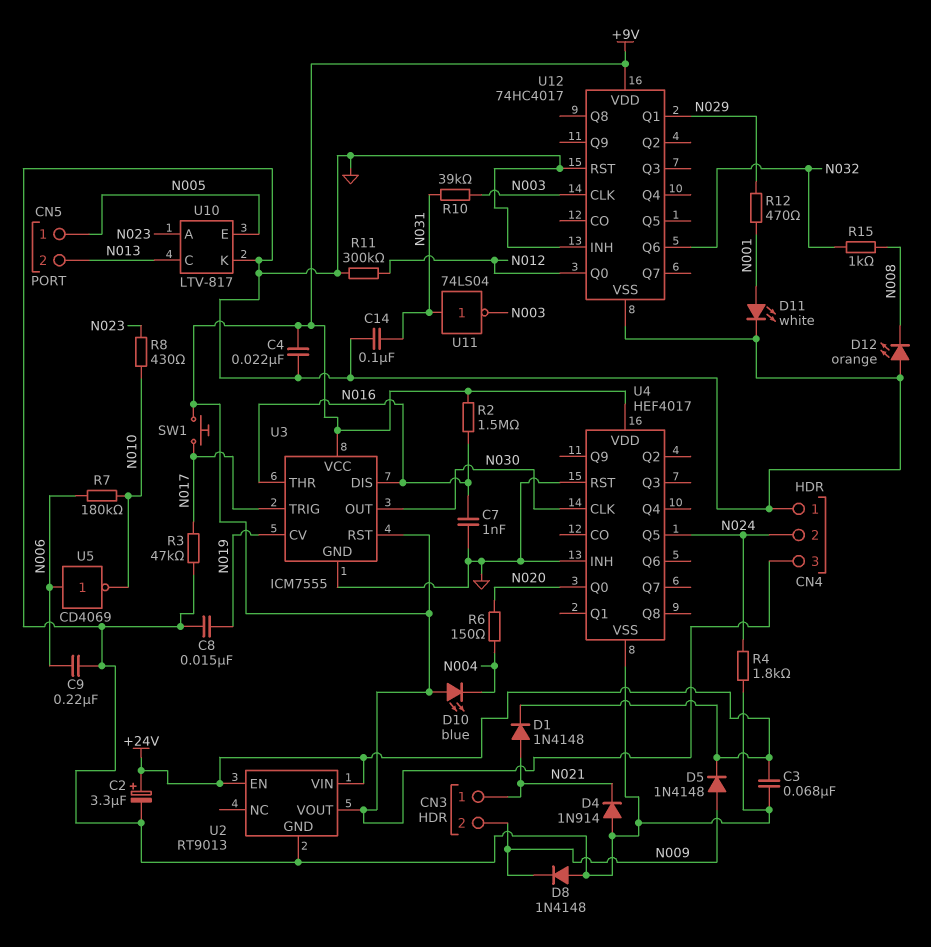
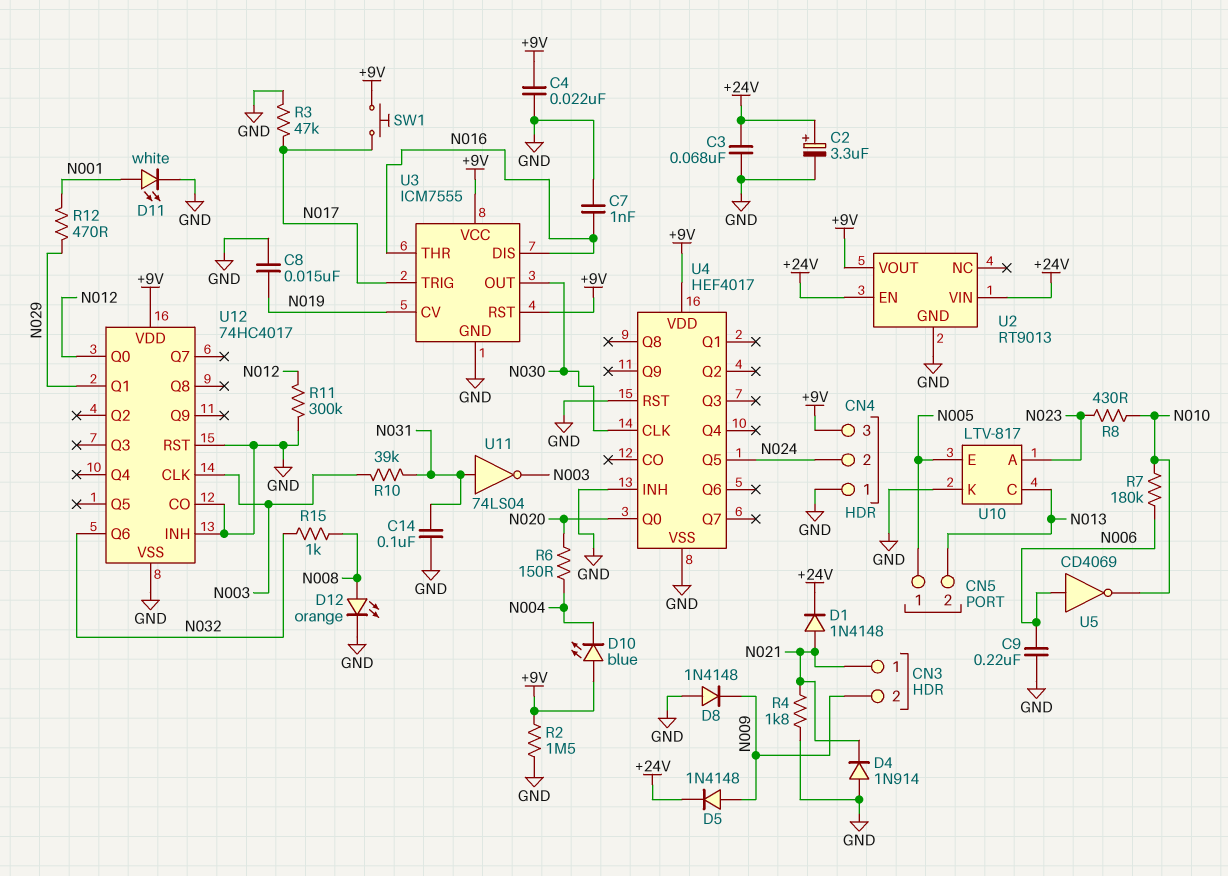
D12: LED orange (A GND, K N008) -> LED orange (A N008, K GND)
R2: 1.5M (+9V, N016) -> 1.5M (+9V, GND)
R4: 1.8k (GND, N024) -> 1.8k (GND, N021)
U12 pin CO: none -> GND

